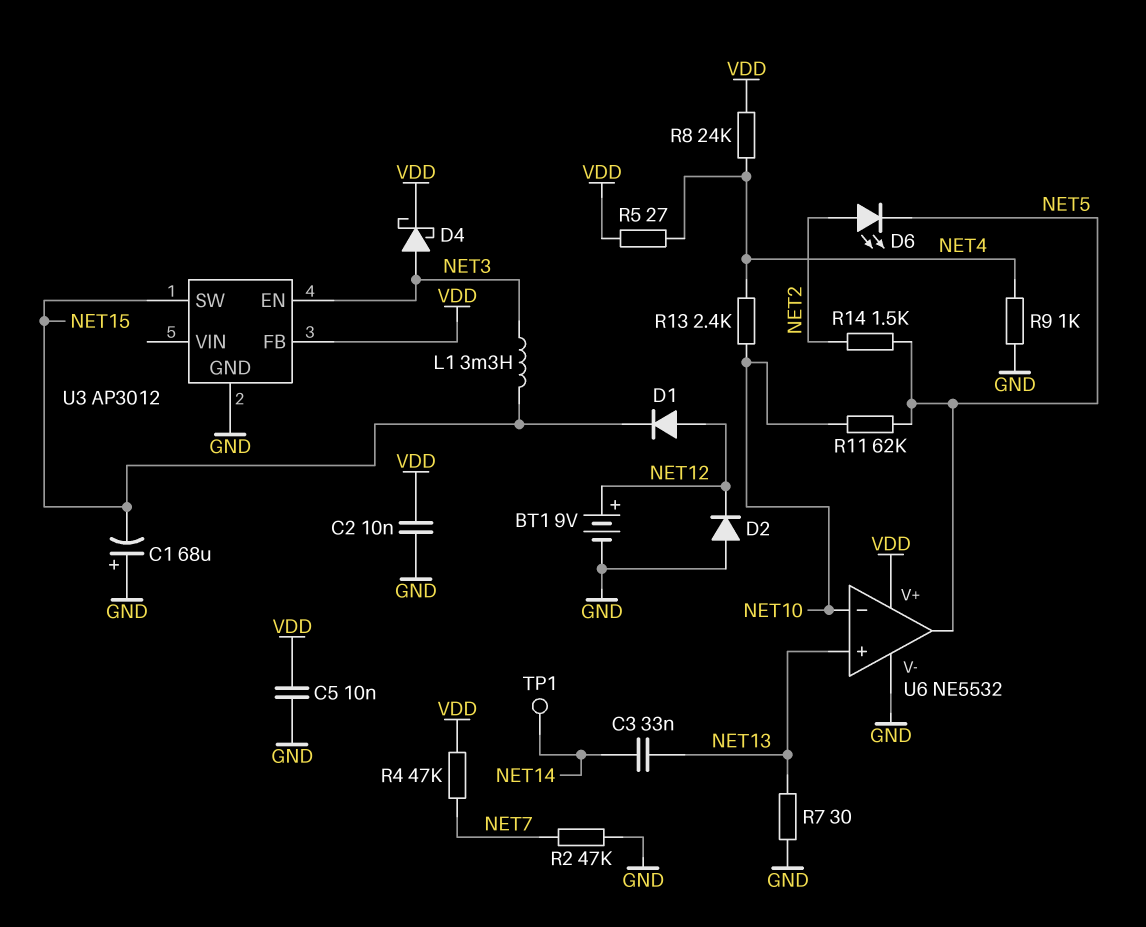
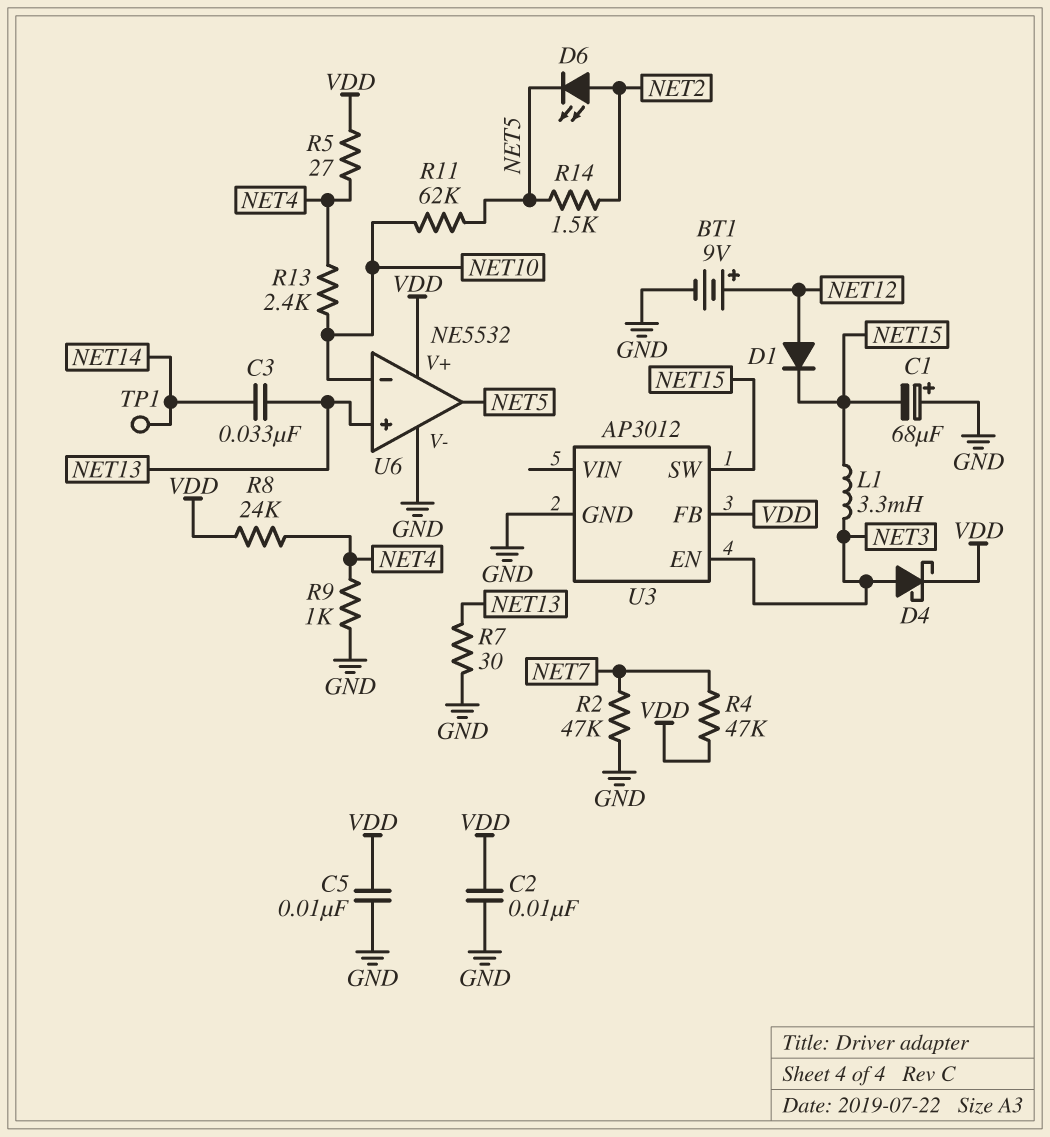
D2: diode (A GND, K NET12) -> none

